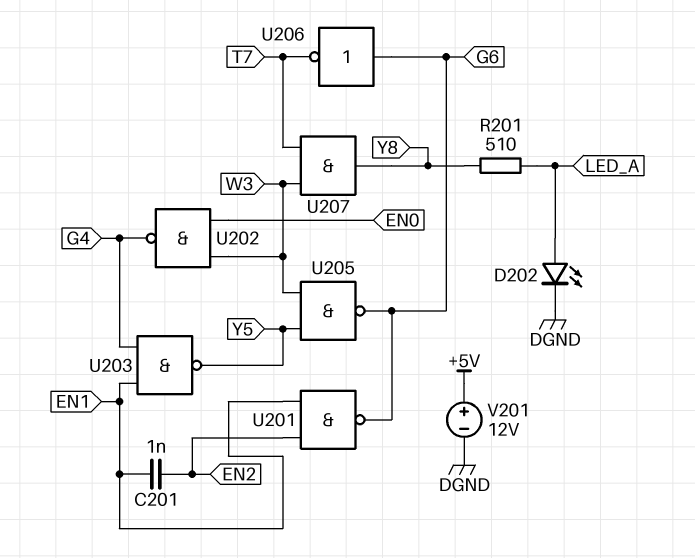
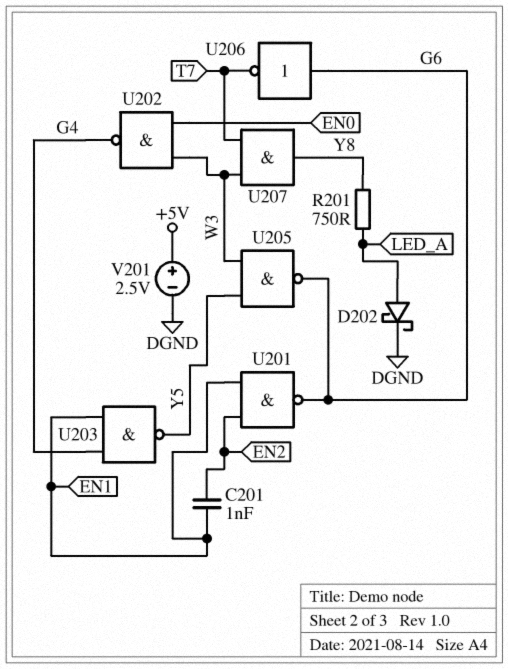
D202: LED (A LED_A, K DGND) -> schottky (A LED_A, K DGND)
R201: 510 (LED_A, Y8) -> 750 (LED_A, Y8)
V201: 12V (plus +5V, minus DGND) -> 2.5V (plus +5V, minus DGND)

